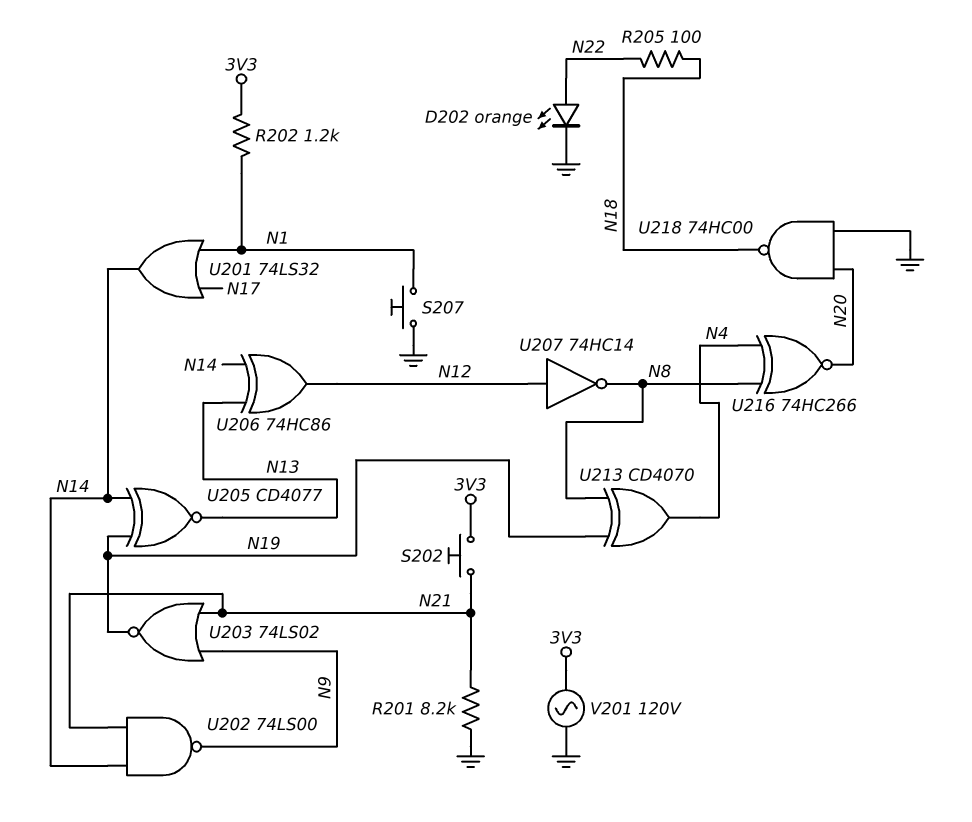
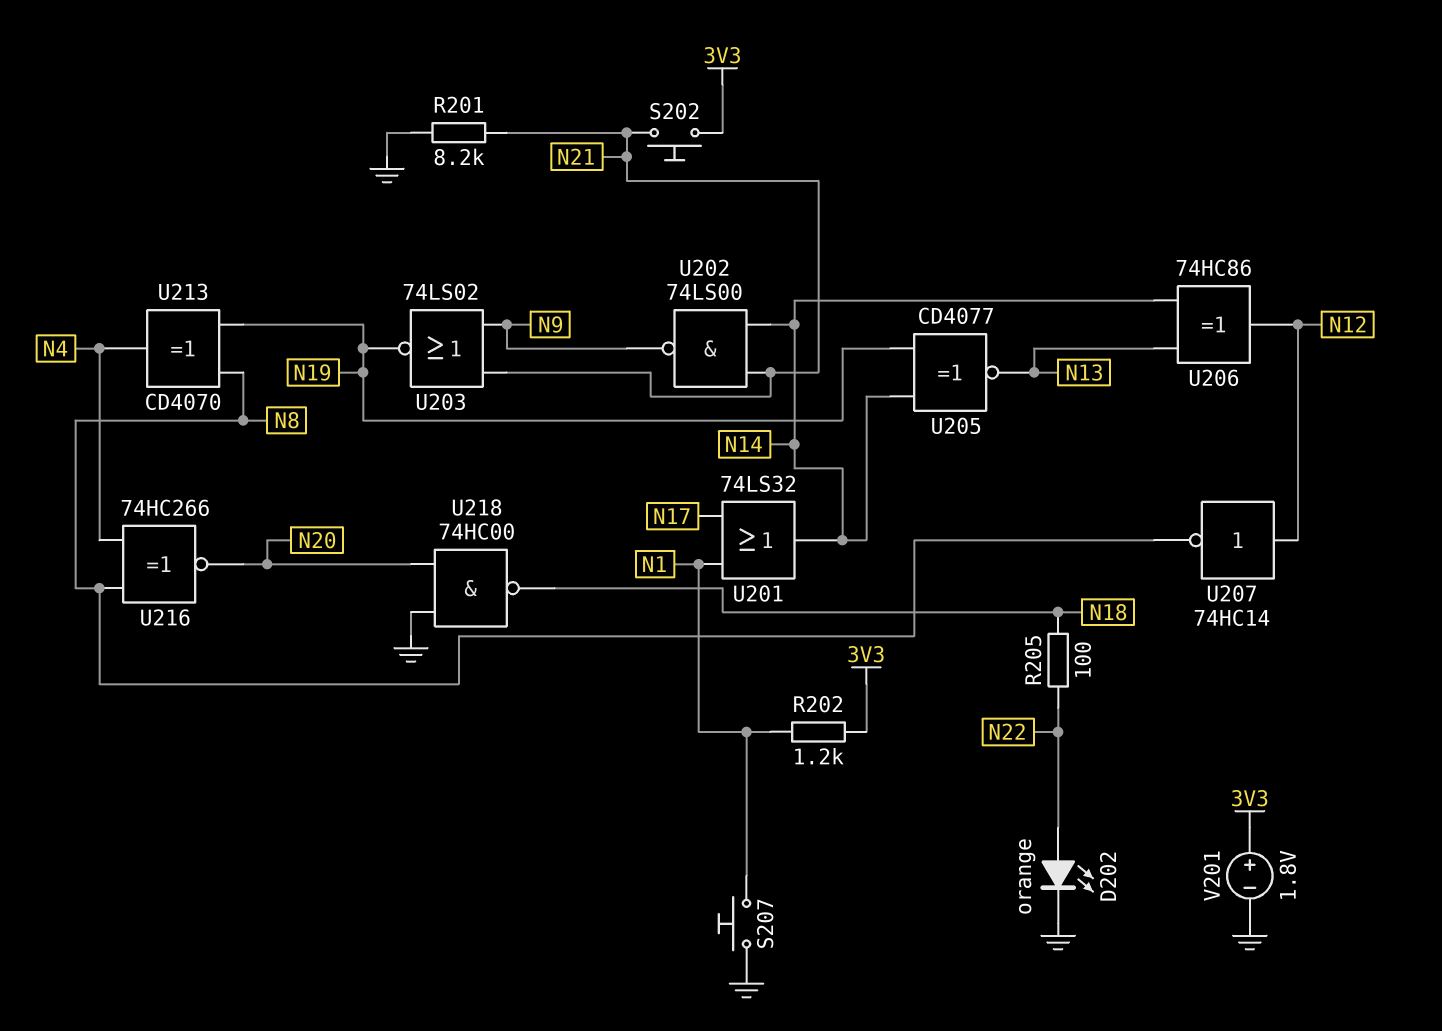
V201: AC 120V (3V3, GND) -> 1.8V (plus 3V3, minus GND)

